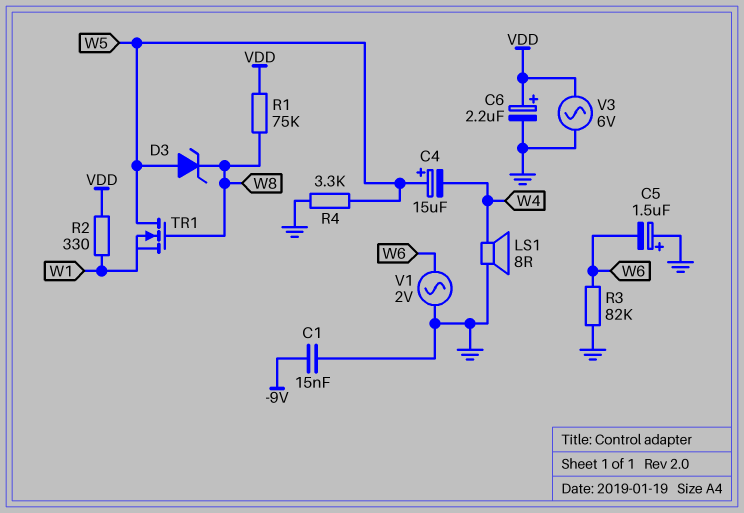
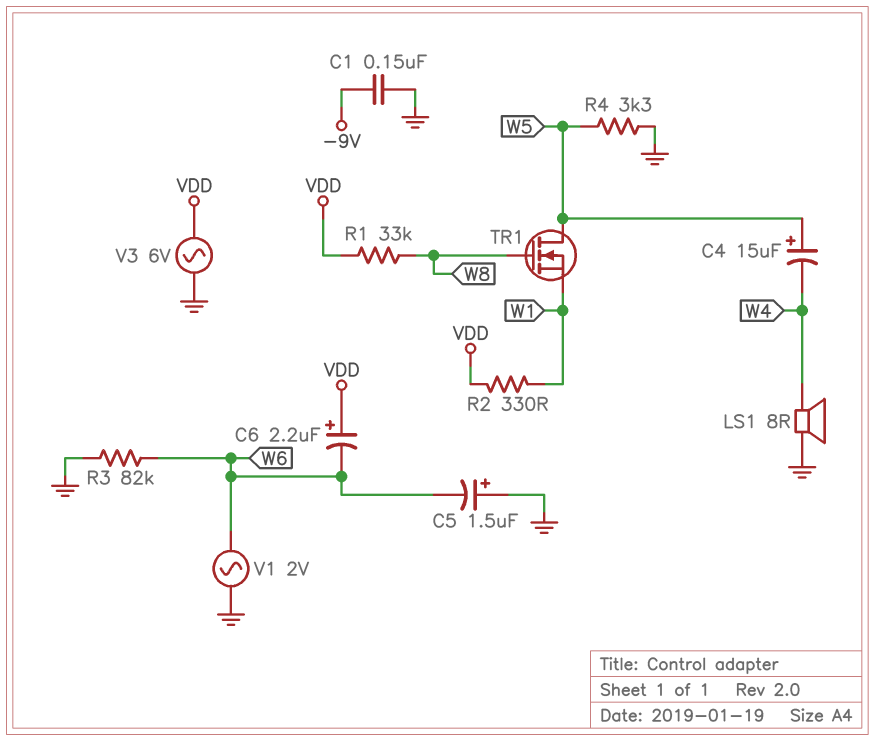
C1: 15nF (-9V, GND) -> 150nF (-9V, GND)
C6: 2.2uF (plus VDD, minus GND) -> 2.2uF (plus VDD, minus W6)
D3: zener (A W5, K W8) -> none
R1: 75k (VDD, W8) -> 33k (VDD, W8)

